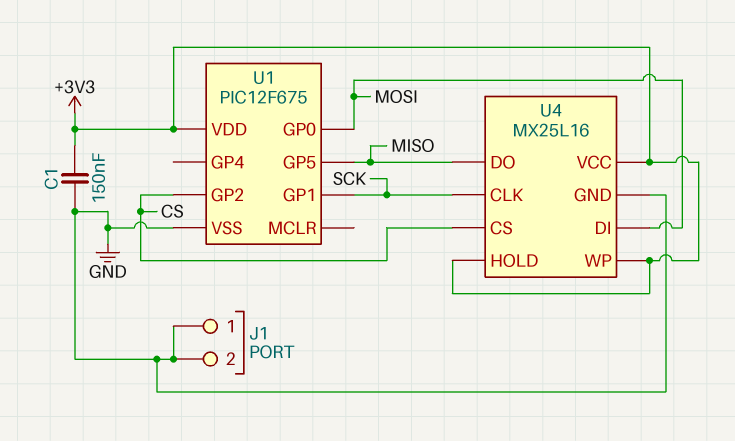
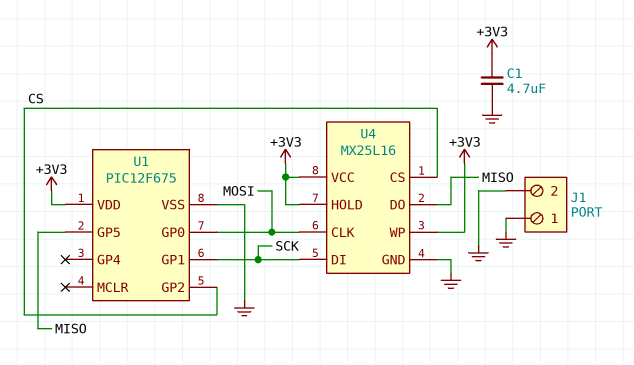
C1: 150nF (+3V3, GND) -> 4.7uF (+3V3, GND)
U4 pin CLK: SCK -> MOSI
U4 pin DI: MOSI -> SCK

